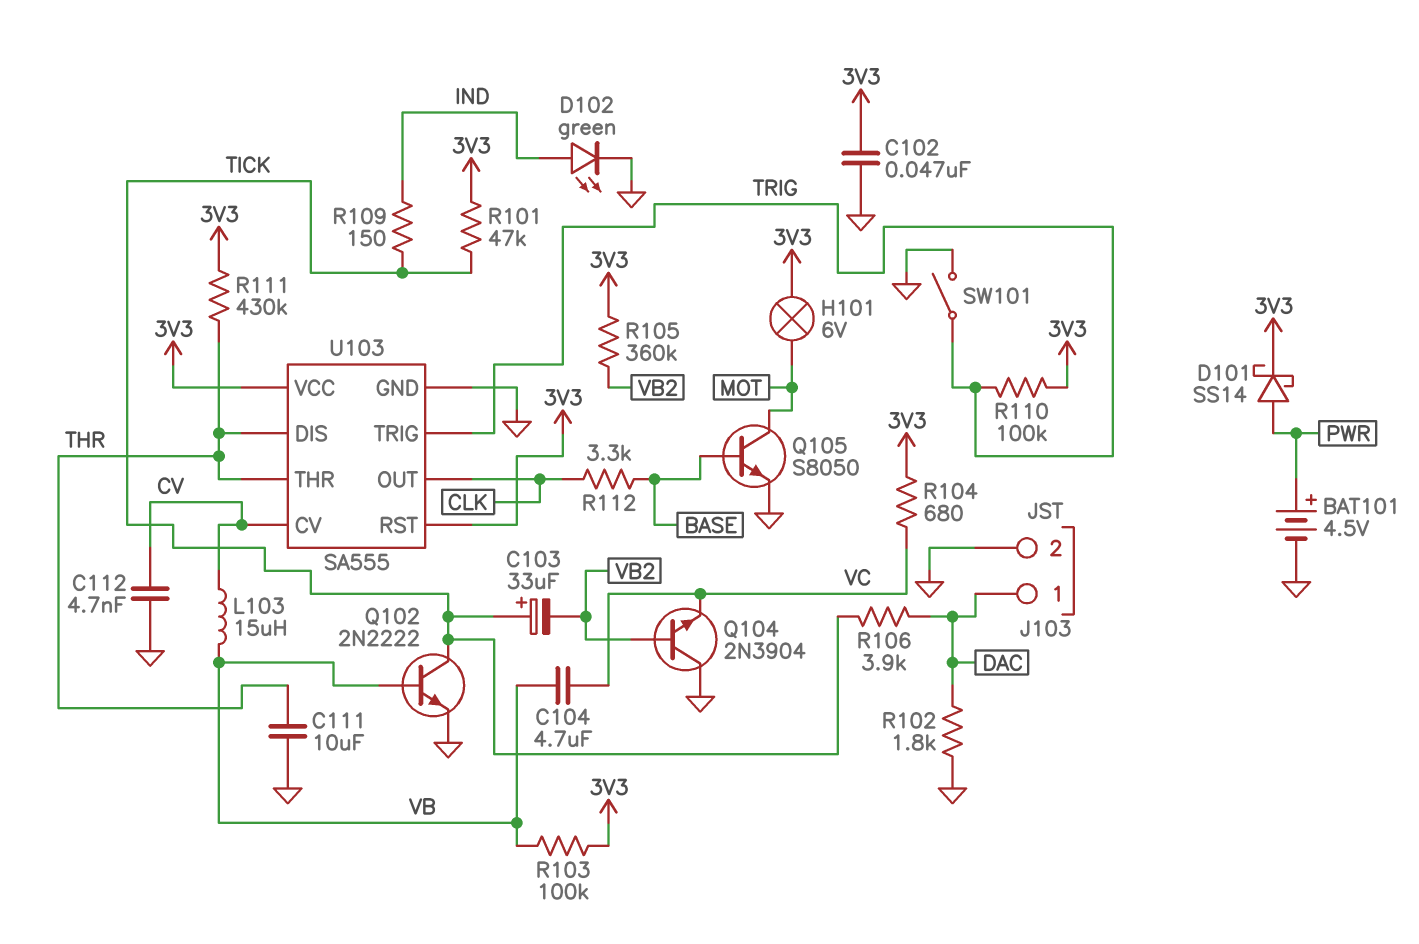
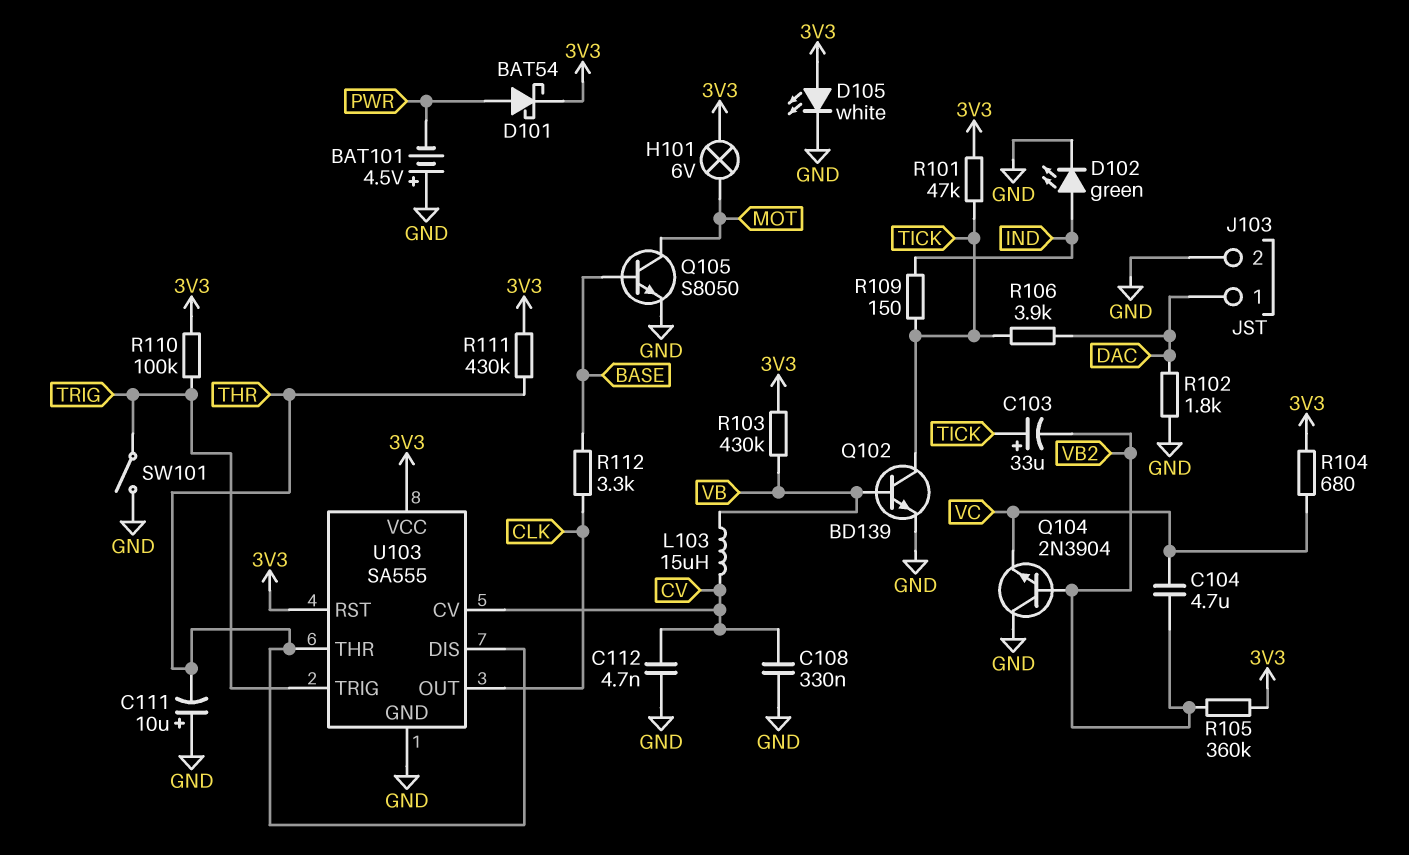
BAT101: 4.5V (plus PWR, minus GND) -> 4.5V (plus GND, minus PWR)
C102: 47nF (3V3, GND) -> none
C104: 4.7uF (VB, VC) -> 4.7uF (VB2, VC)
C108: none -> 330nF (CV, GND)
C111: 10uF (GND, THR) -> 10uF (plus GND, minus THR)
D101: schottky SS14 (A PWR, K 3V3) -> schottky BAT54 (A PWR, K 3V3)
D105: none -> LED white (A 3V3, K GND)
Q102: NPN 2N2222 (B VB, C TICK, E GND) -> NPN BD139 (B VB, C TICK, E GND)
R103: 100k (3V3, VB) -> 430k (3V3, VB)

